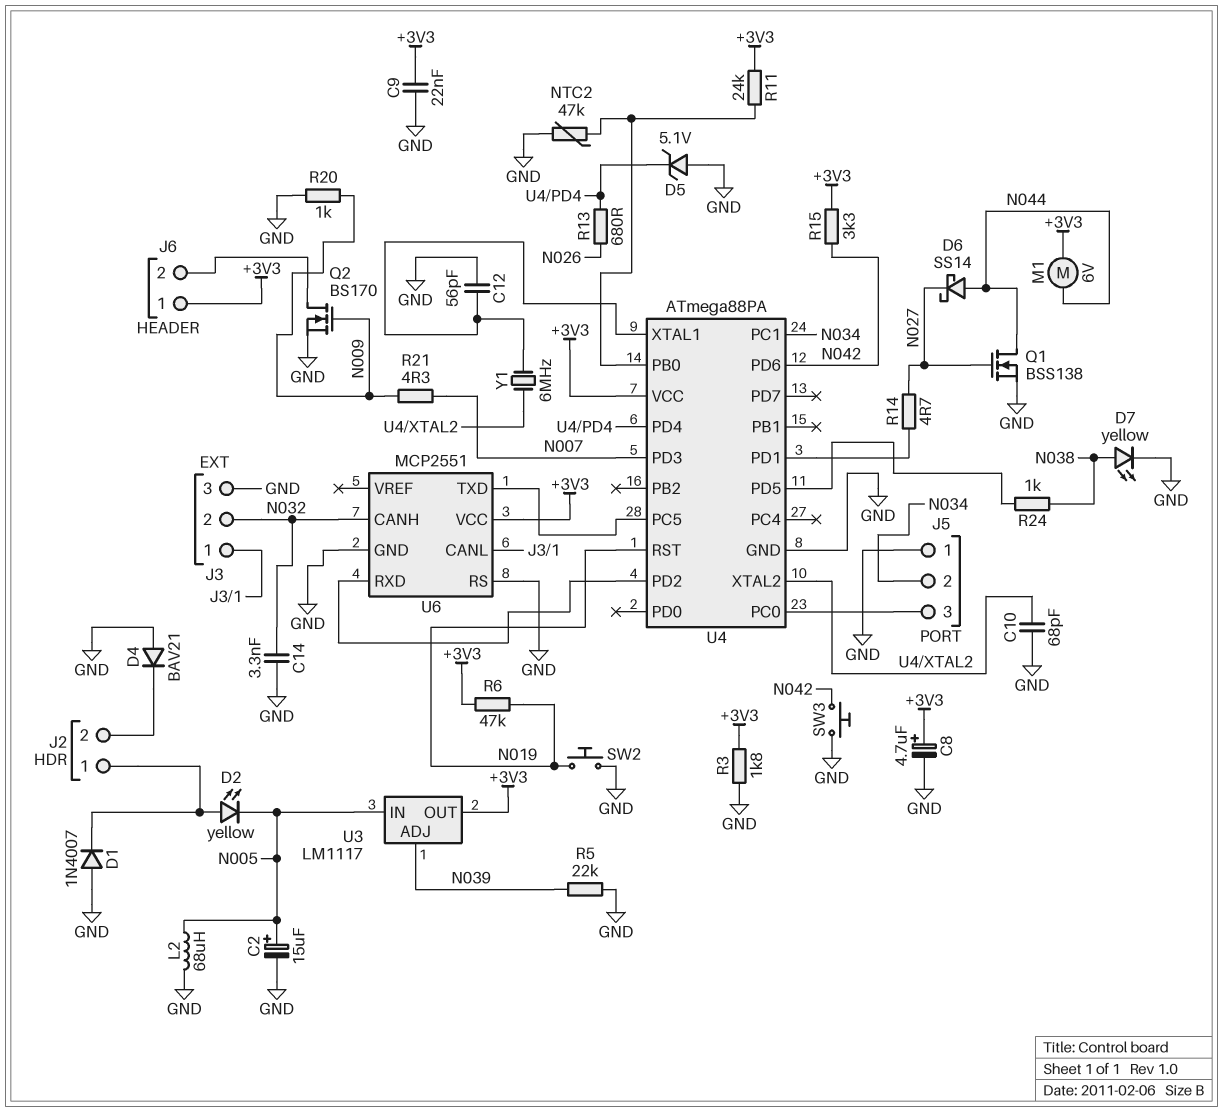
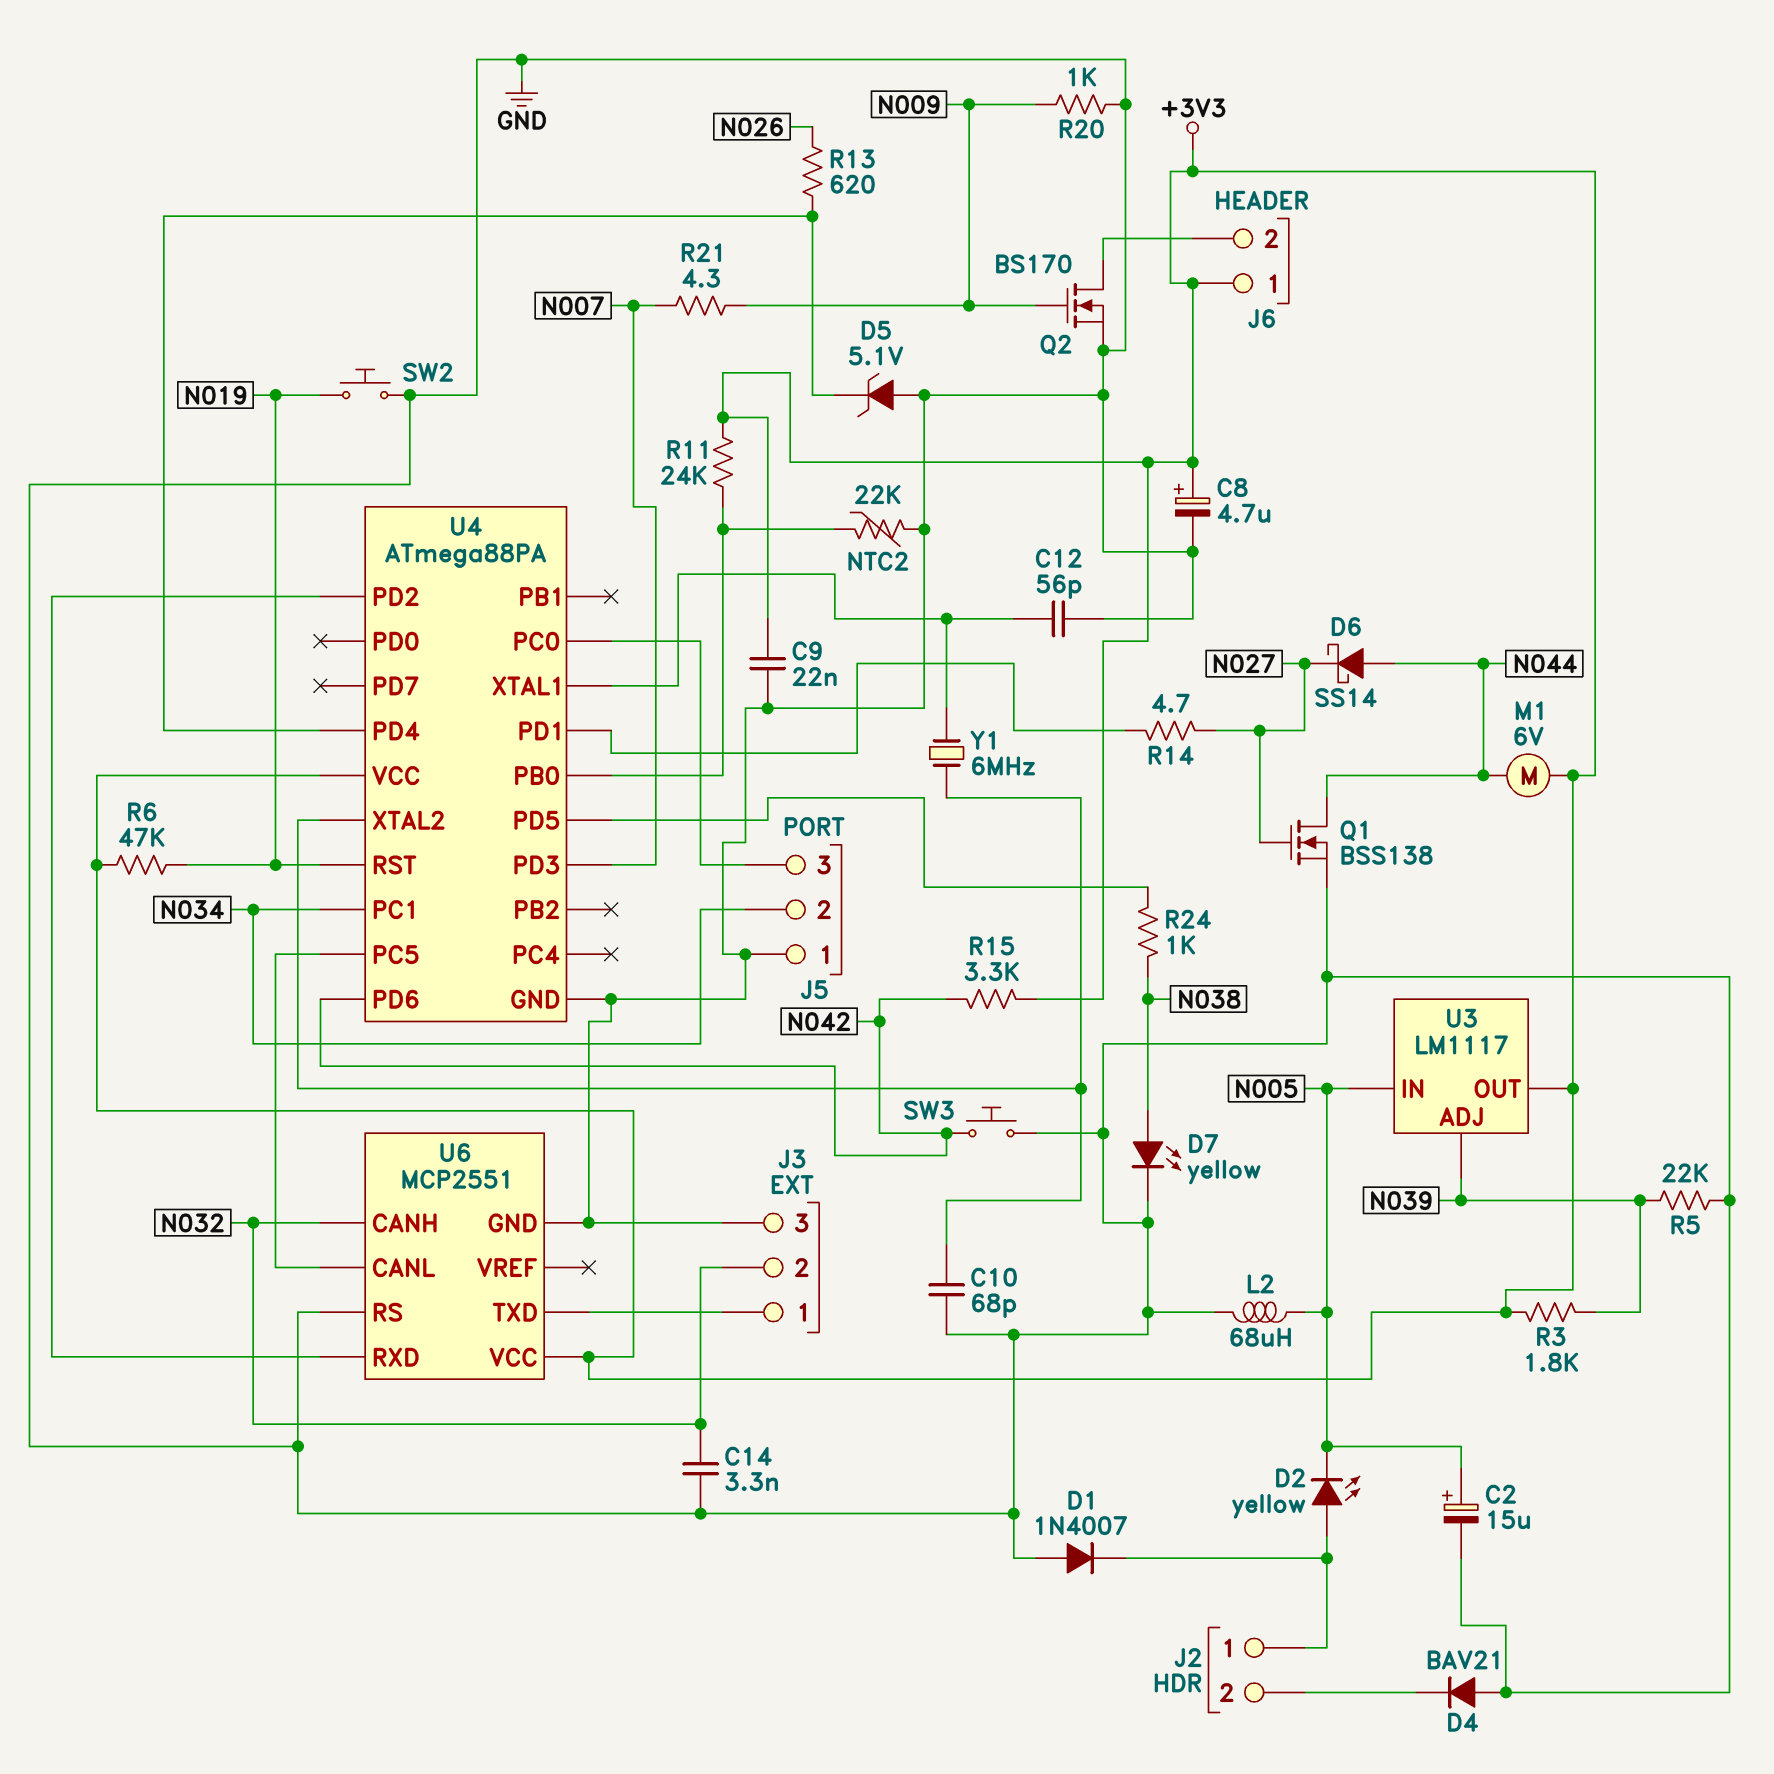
NTC2: 47k (GND, U4/PB0) -> 22k (GND, U4/PB0)
R3: 1.8k (+3V3, GND) -> 1.8k (+3V3, N039)
R13: 680 (N026, U4/PD4) -> 620 (N026, U4/PD4)
U6 pin CANL: J3/1 -> U4/PC5
U6 pin TXD: U4/PC5 -> J3/1

